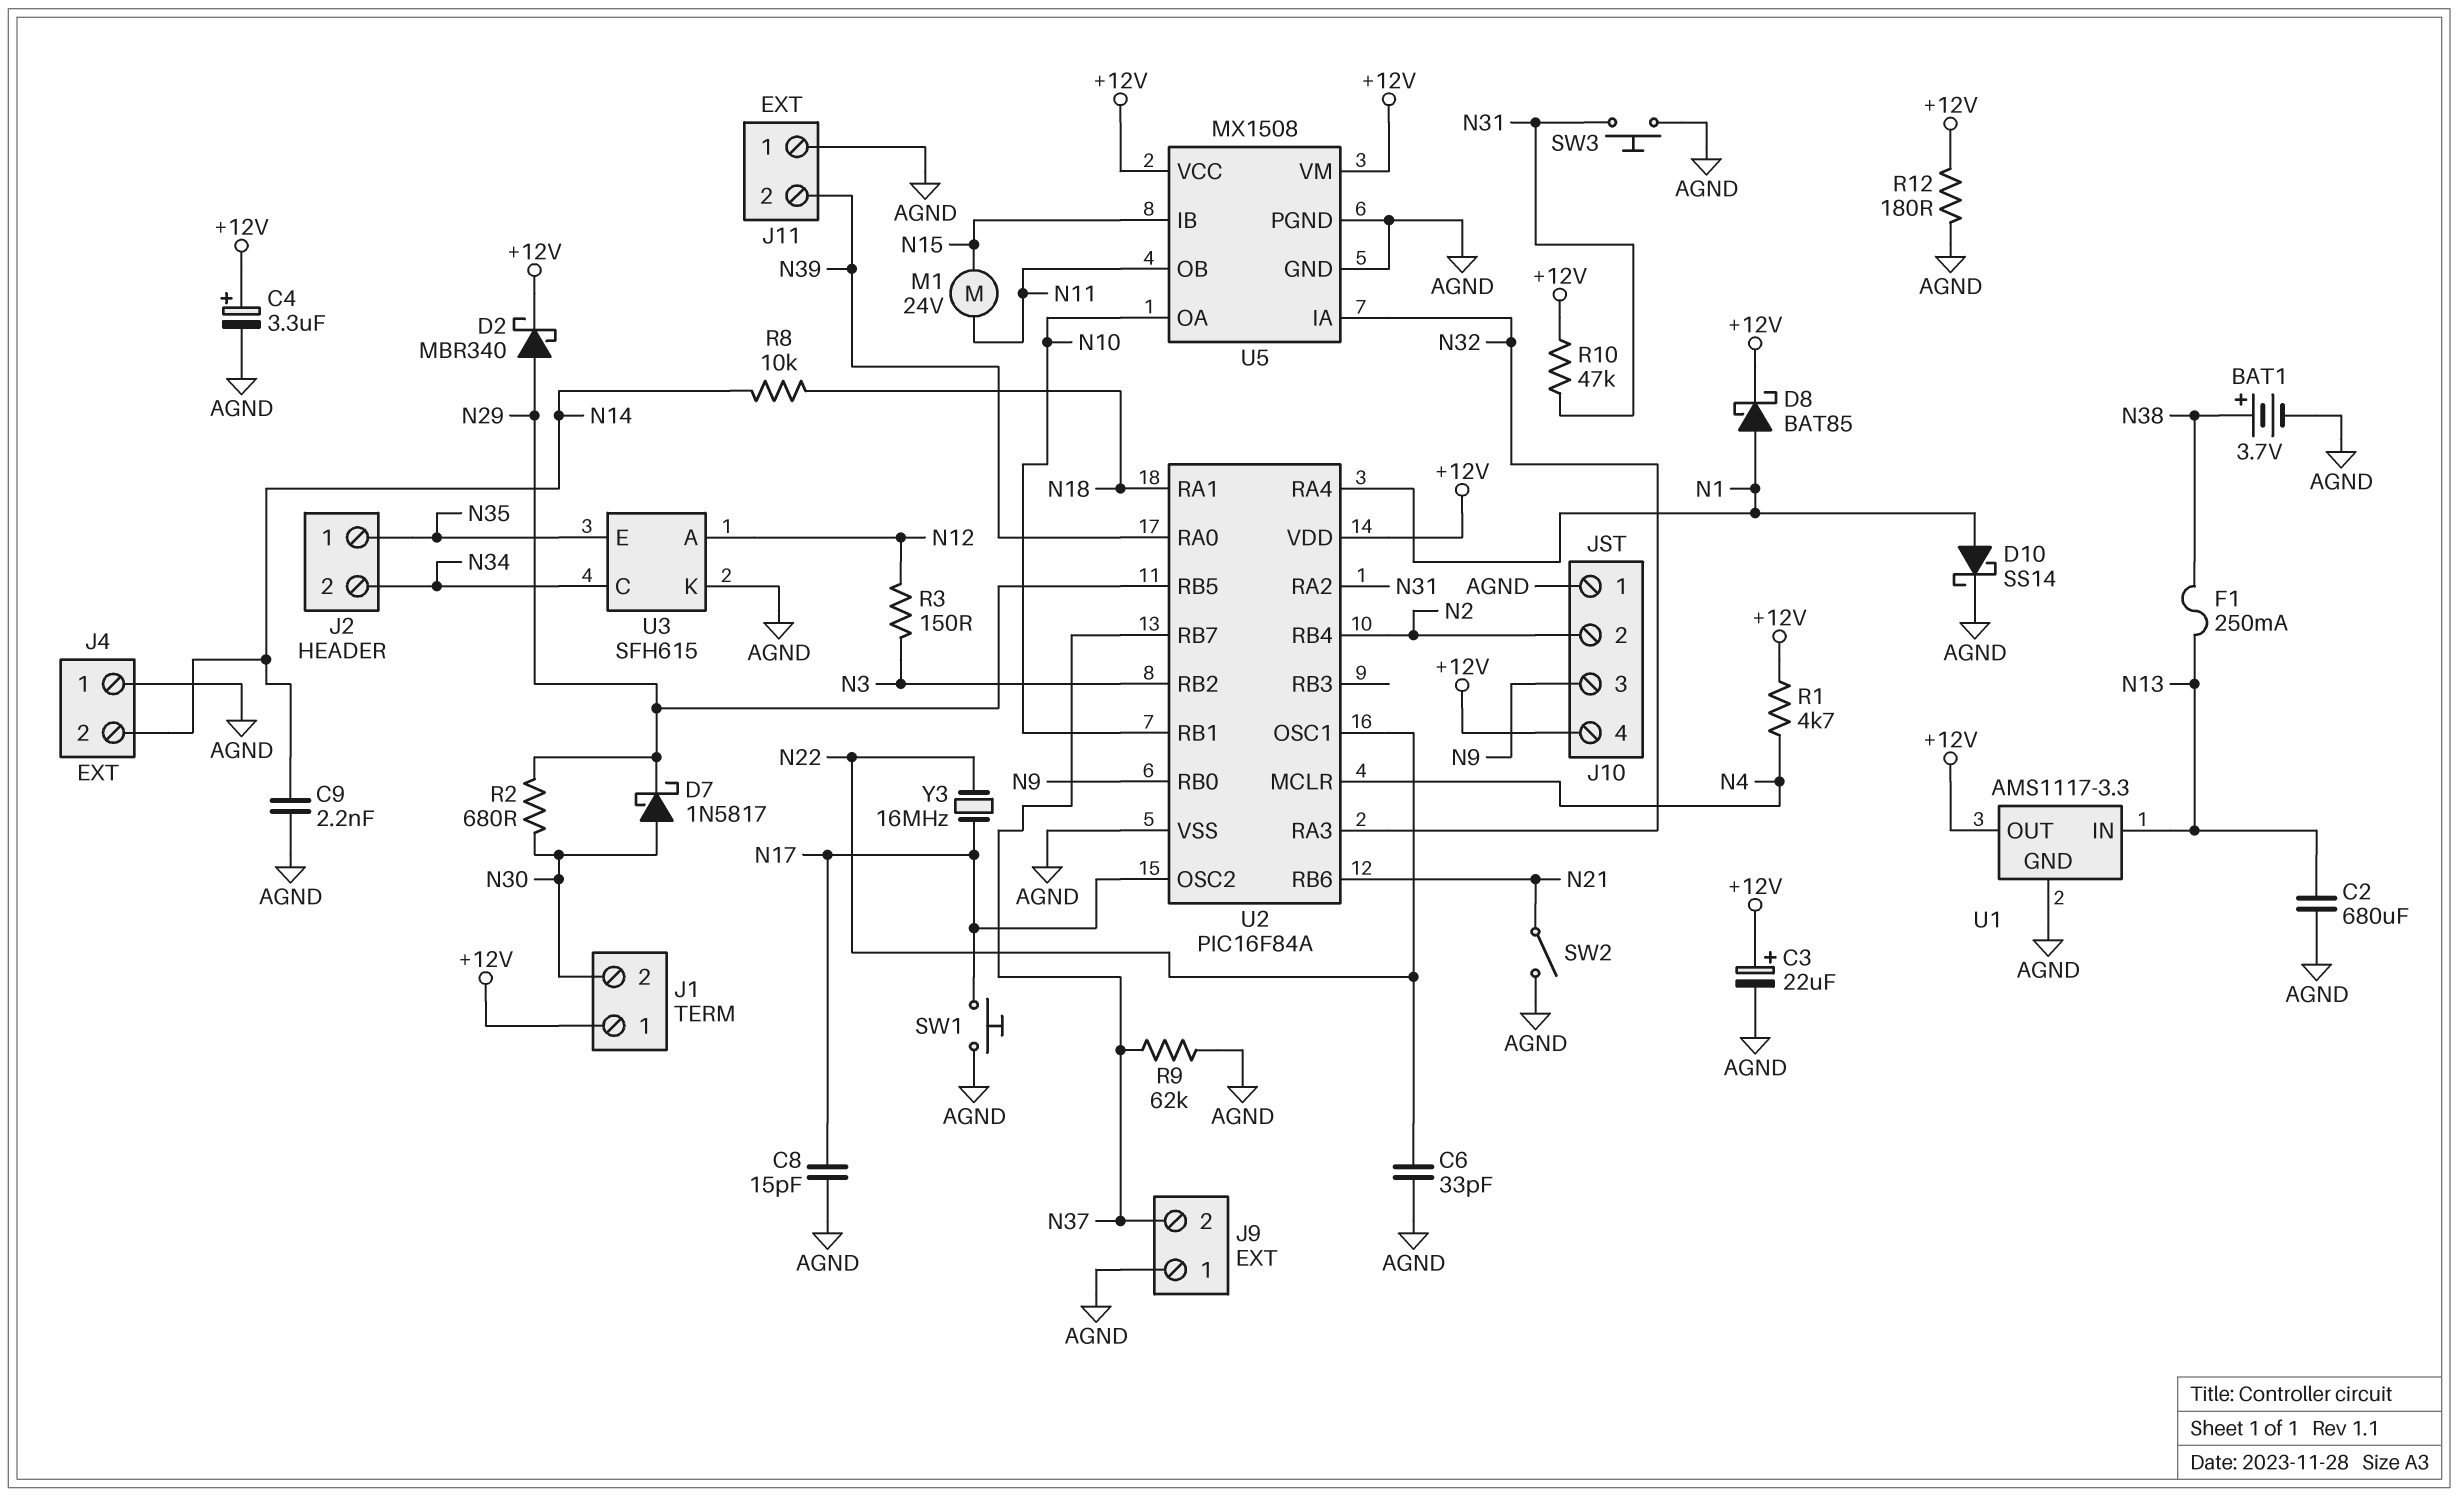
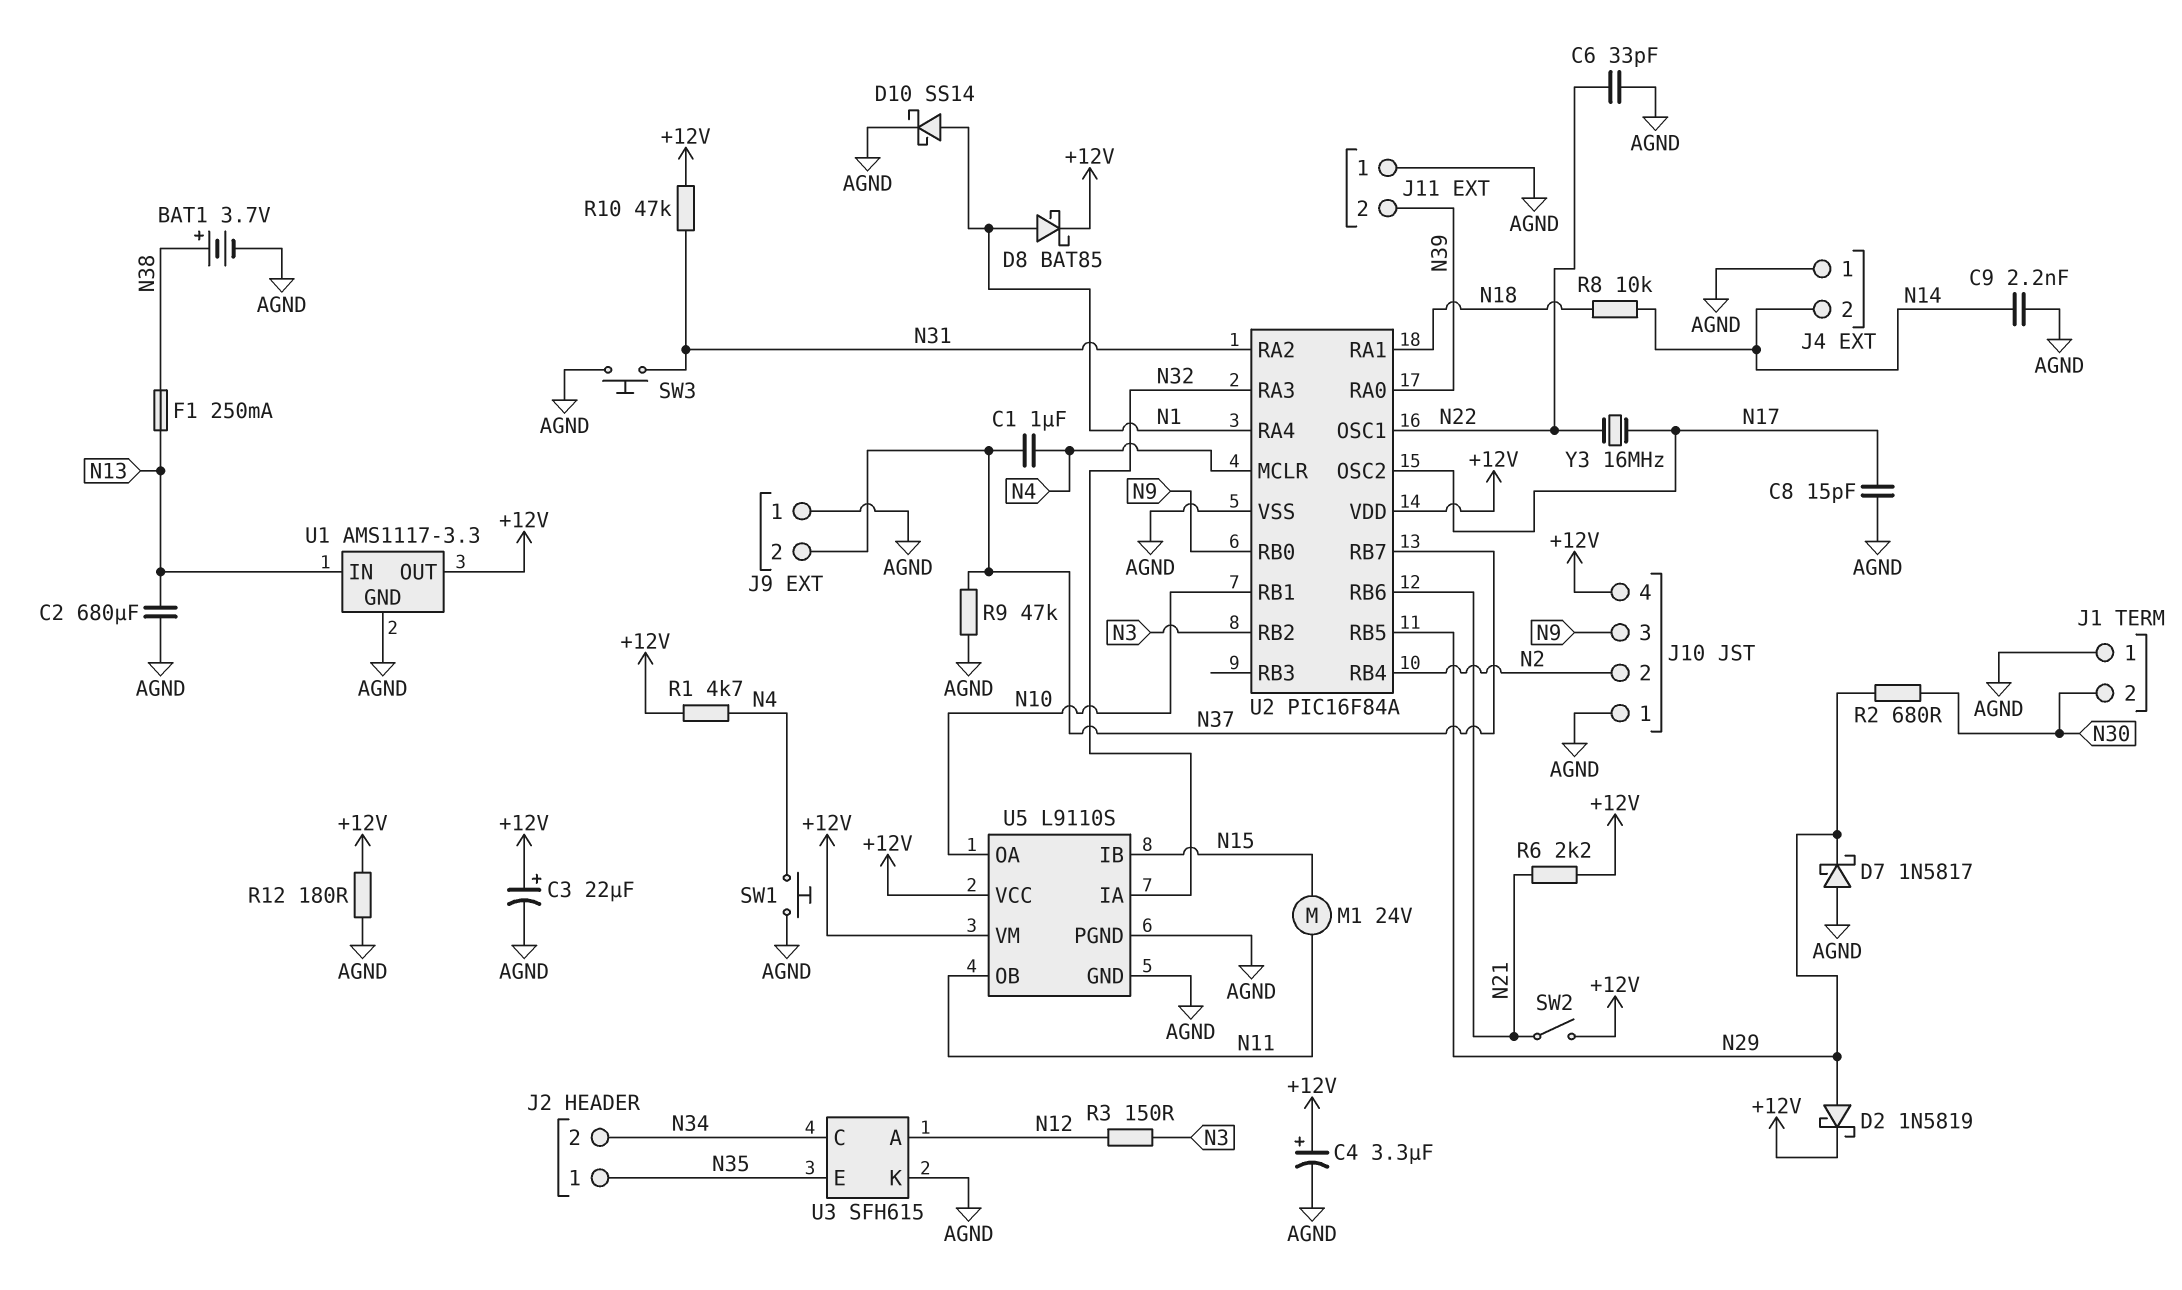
C1: none -> 1uF (N4, N37)
D2: schottky MBR340 (A N29, K +12V) -> schottky 1N5819 (A N29, K +12V)
D7: schottky 1N5817 (A N30, K N29) -> schottky 1N5817 (A AGND, K N29)
J1 pin 1: +12V -> AGND
R6: none -> 2.2k (+12V, N21)
R9: 62k (AGND, N37) -> 47k (AGND, N37)
SW1: button (AGND, N17) -> button (AGND, N4)
SW2: switch (AGND, N21) -> switch (+12V, N21)
U5: MX1508 -> L9110S

